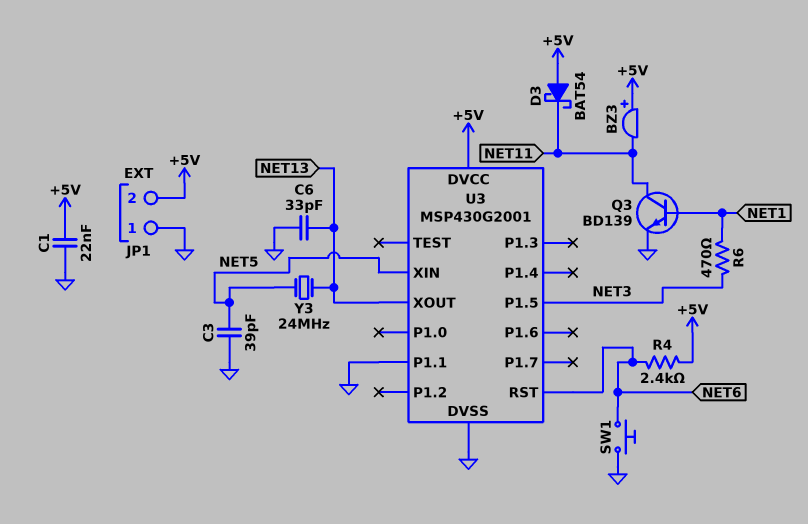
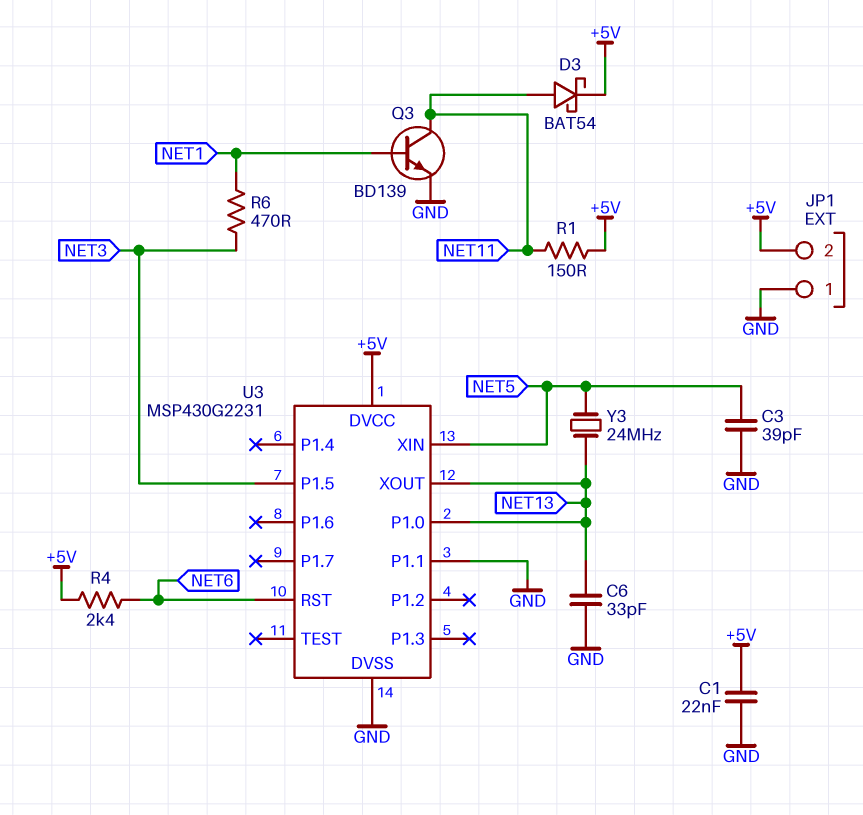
BZ3: buzzer (plus +5V, minus NET11) -> none
D3: schottky BAT54 (A +5V, K NET11) -> schottky BAT54 (A NET11, K +5V)
R1: none -> 150 (+5V, NET11)
SW1: button (GND, NET6) -> none
U3: MSP430G2001 -> MSP430G2231
U3 pin P1.0: none -> NET13

